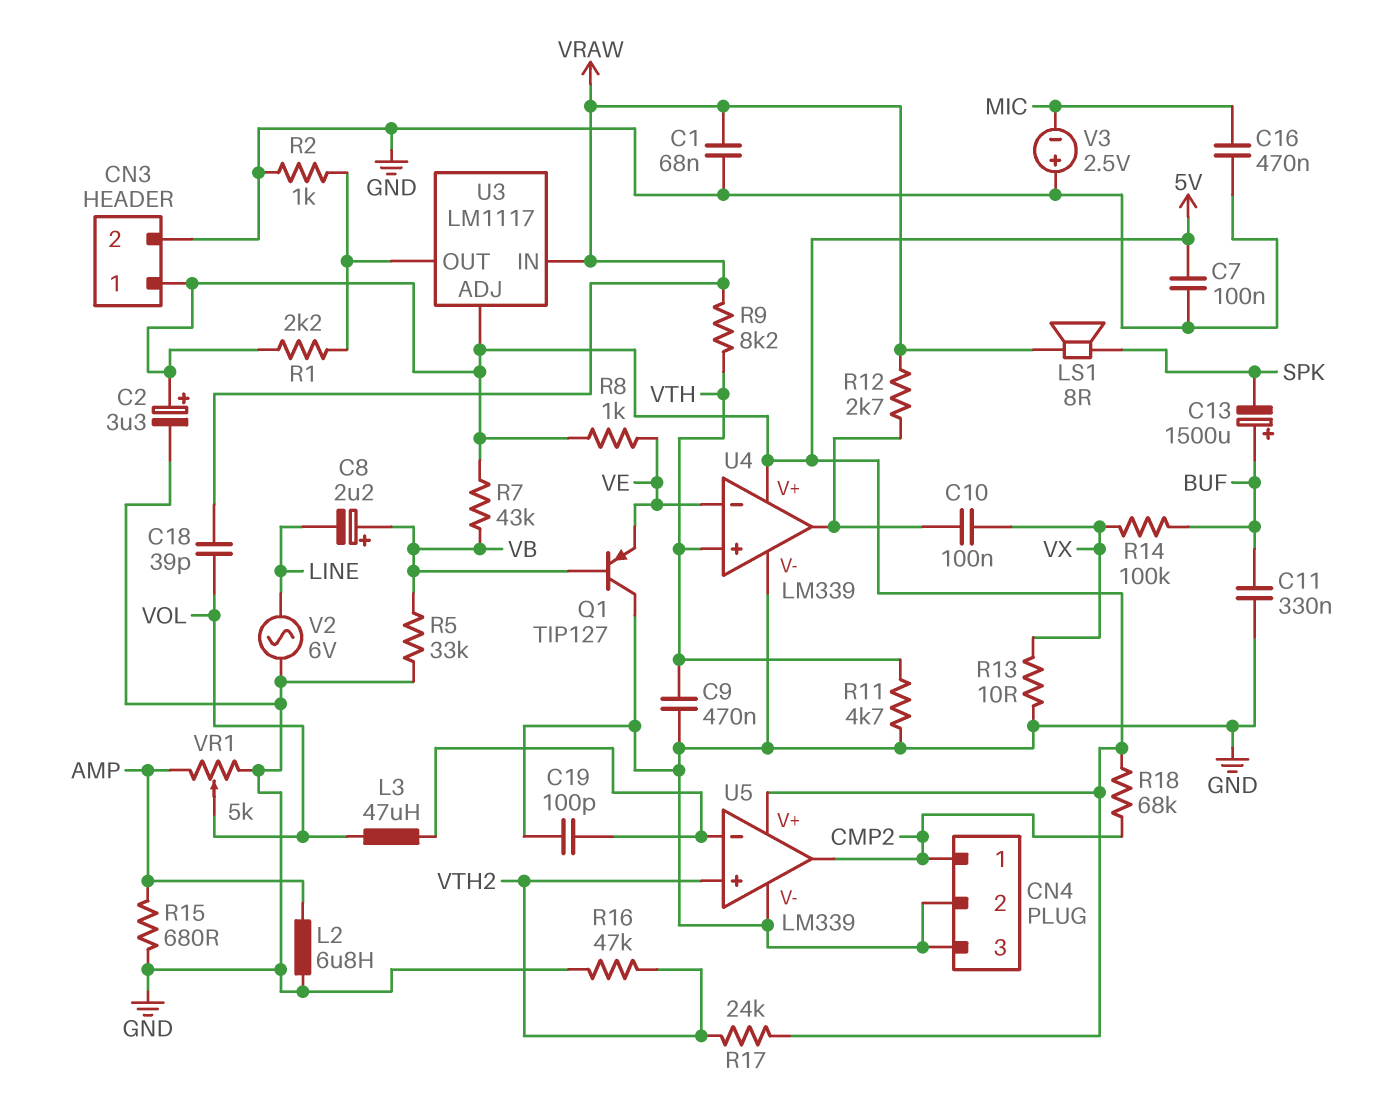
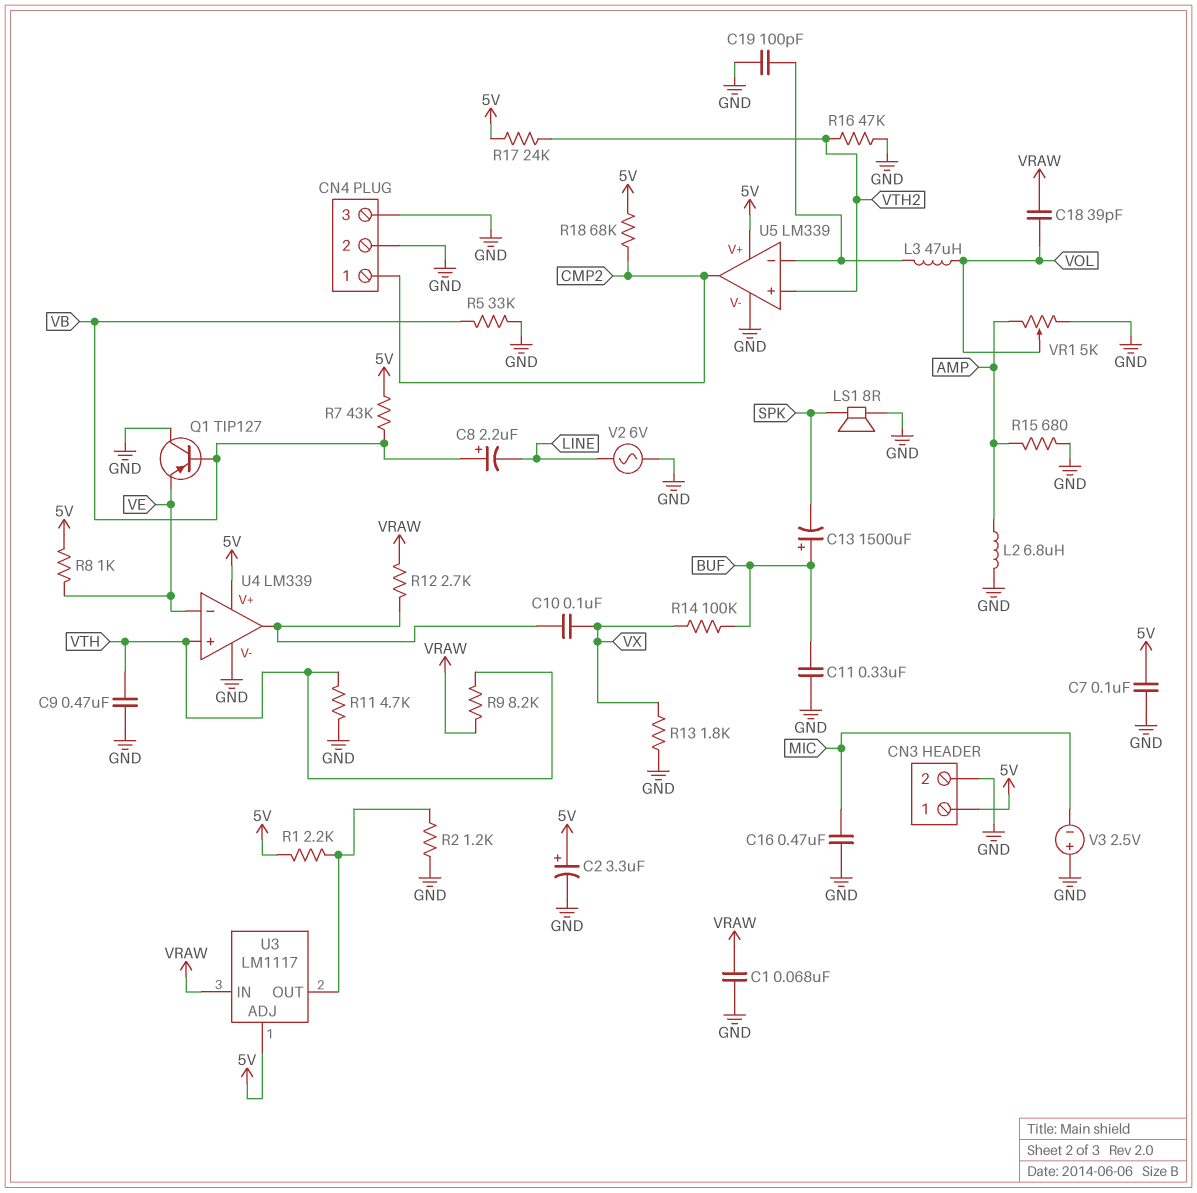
LS1: speaker 8R (SPK, VRAW) -> speaker 8R (GND, SPK)
R2: 1k (GND, U3/OUT) -> 1.2k (GND, U3/OUT)
R13: 10 (GND, VX) -> 1.8k (GND, VX)

